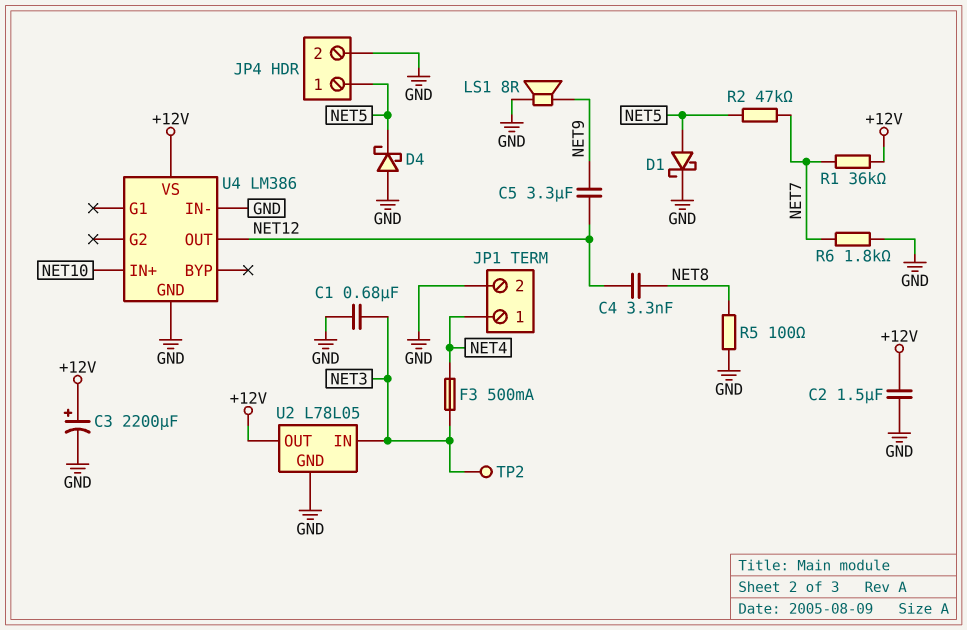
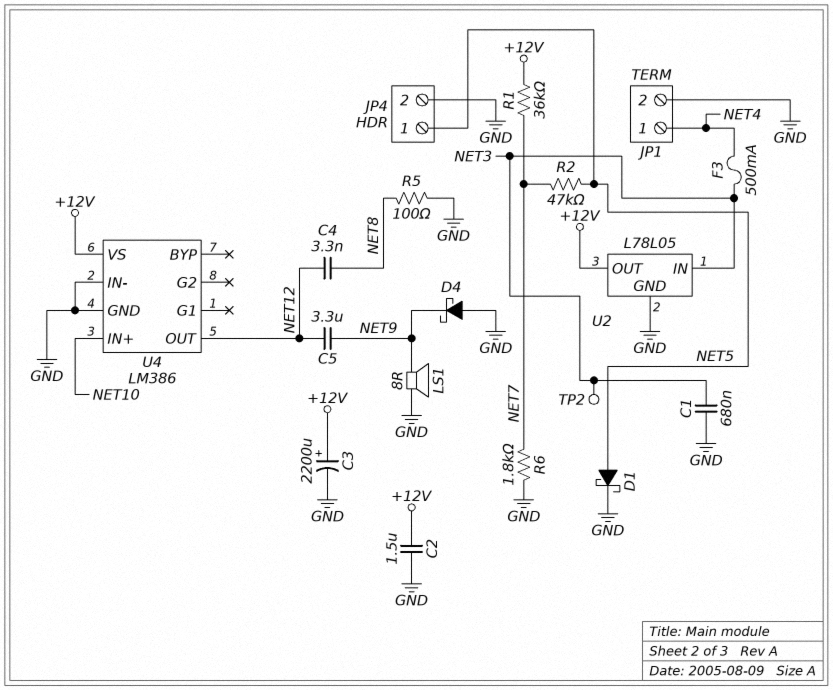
D4: schottky (A GND, K NET5) -> schottky (A GND, K NET9)

